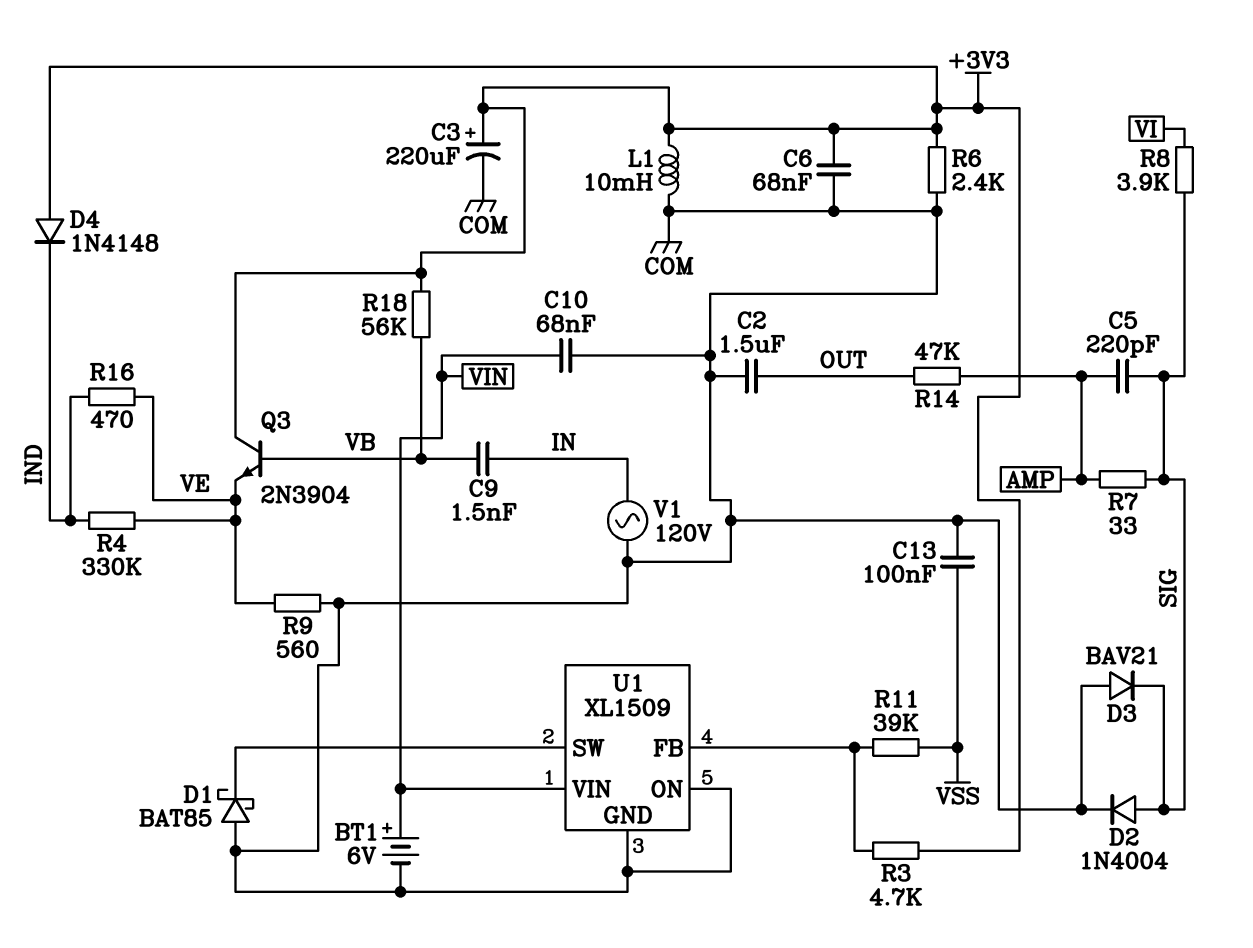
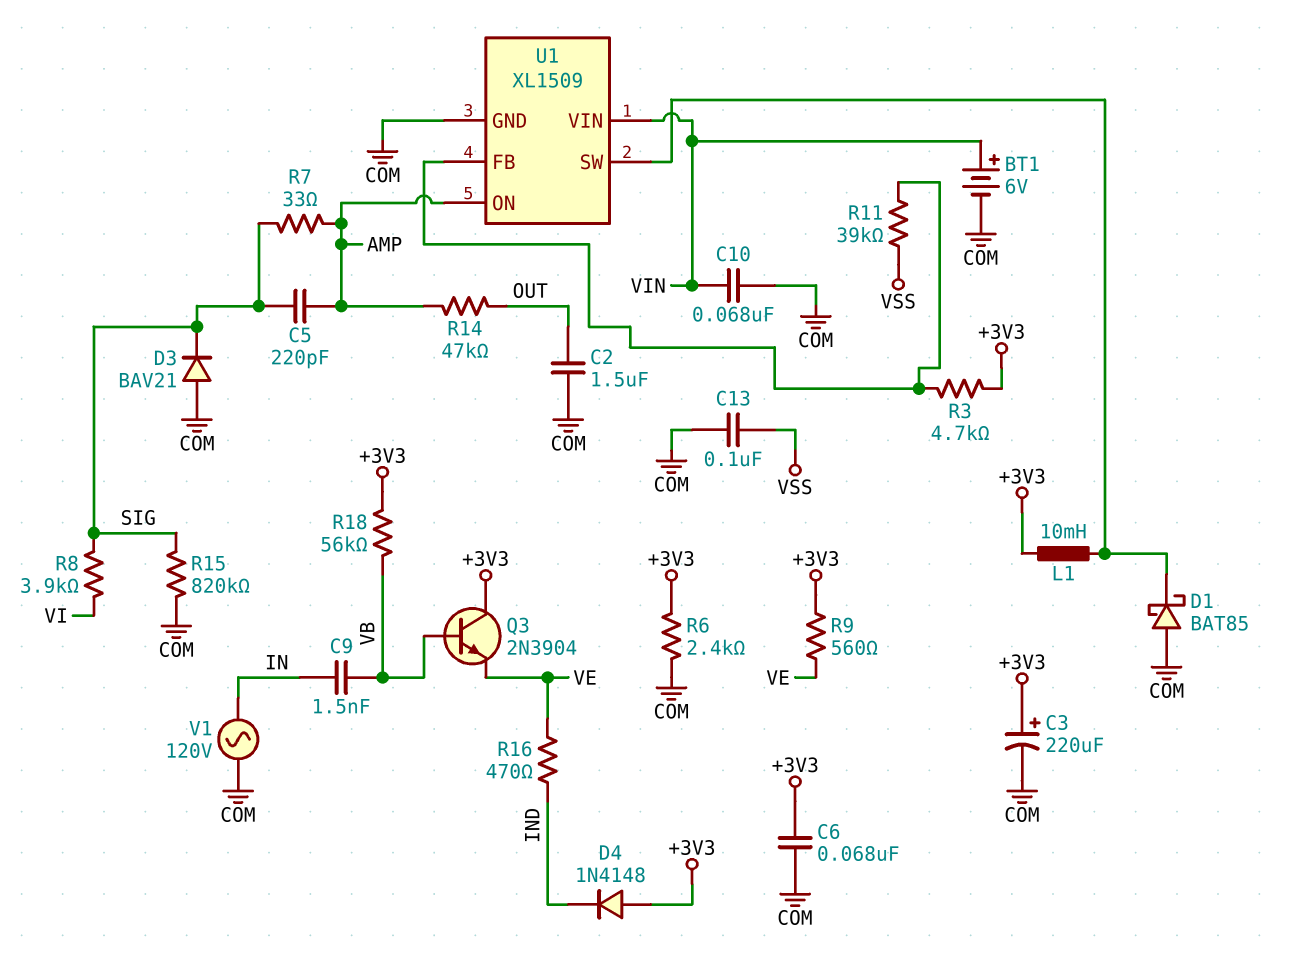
D2: diode 1N4004 (A SIG, K COM) -> none
L1: 10mH (+3V3, COM) -> 10mH (+3V3, U1/SW)
R4: 330k (IND, VE) -> none
R9: 560 (COM, VE) -> 560 (+3V3, VE)
R15: none -> 820k (COM, SIG)
U1 pin ON: COM -> AMP

